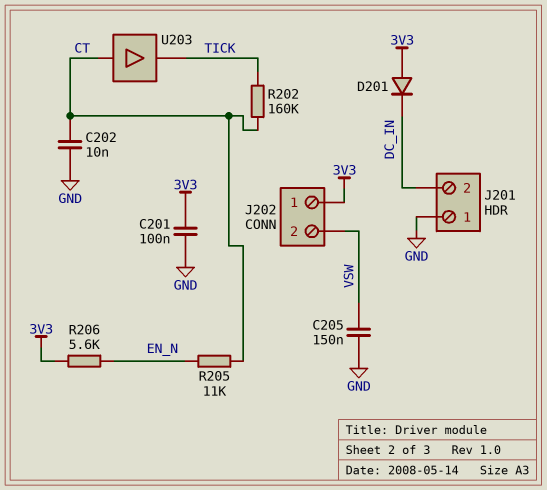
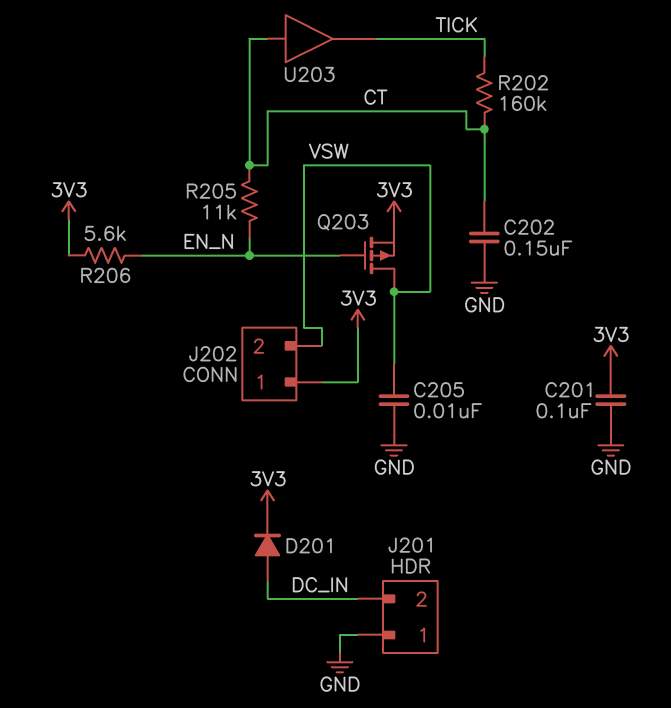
C202: 10nF (CT, GND) -> 150nF (CT, GND)
C205: 150nF (GND, VSW) -> 10nF (GND, VSW)
D201: diode (A 3V3, K DC_IN) -> diode (A DC_IN, K 3V3)
Q203: none -> PMOS (G EN_N, D VSW, S 3V3)

